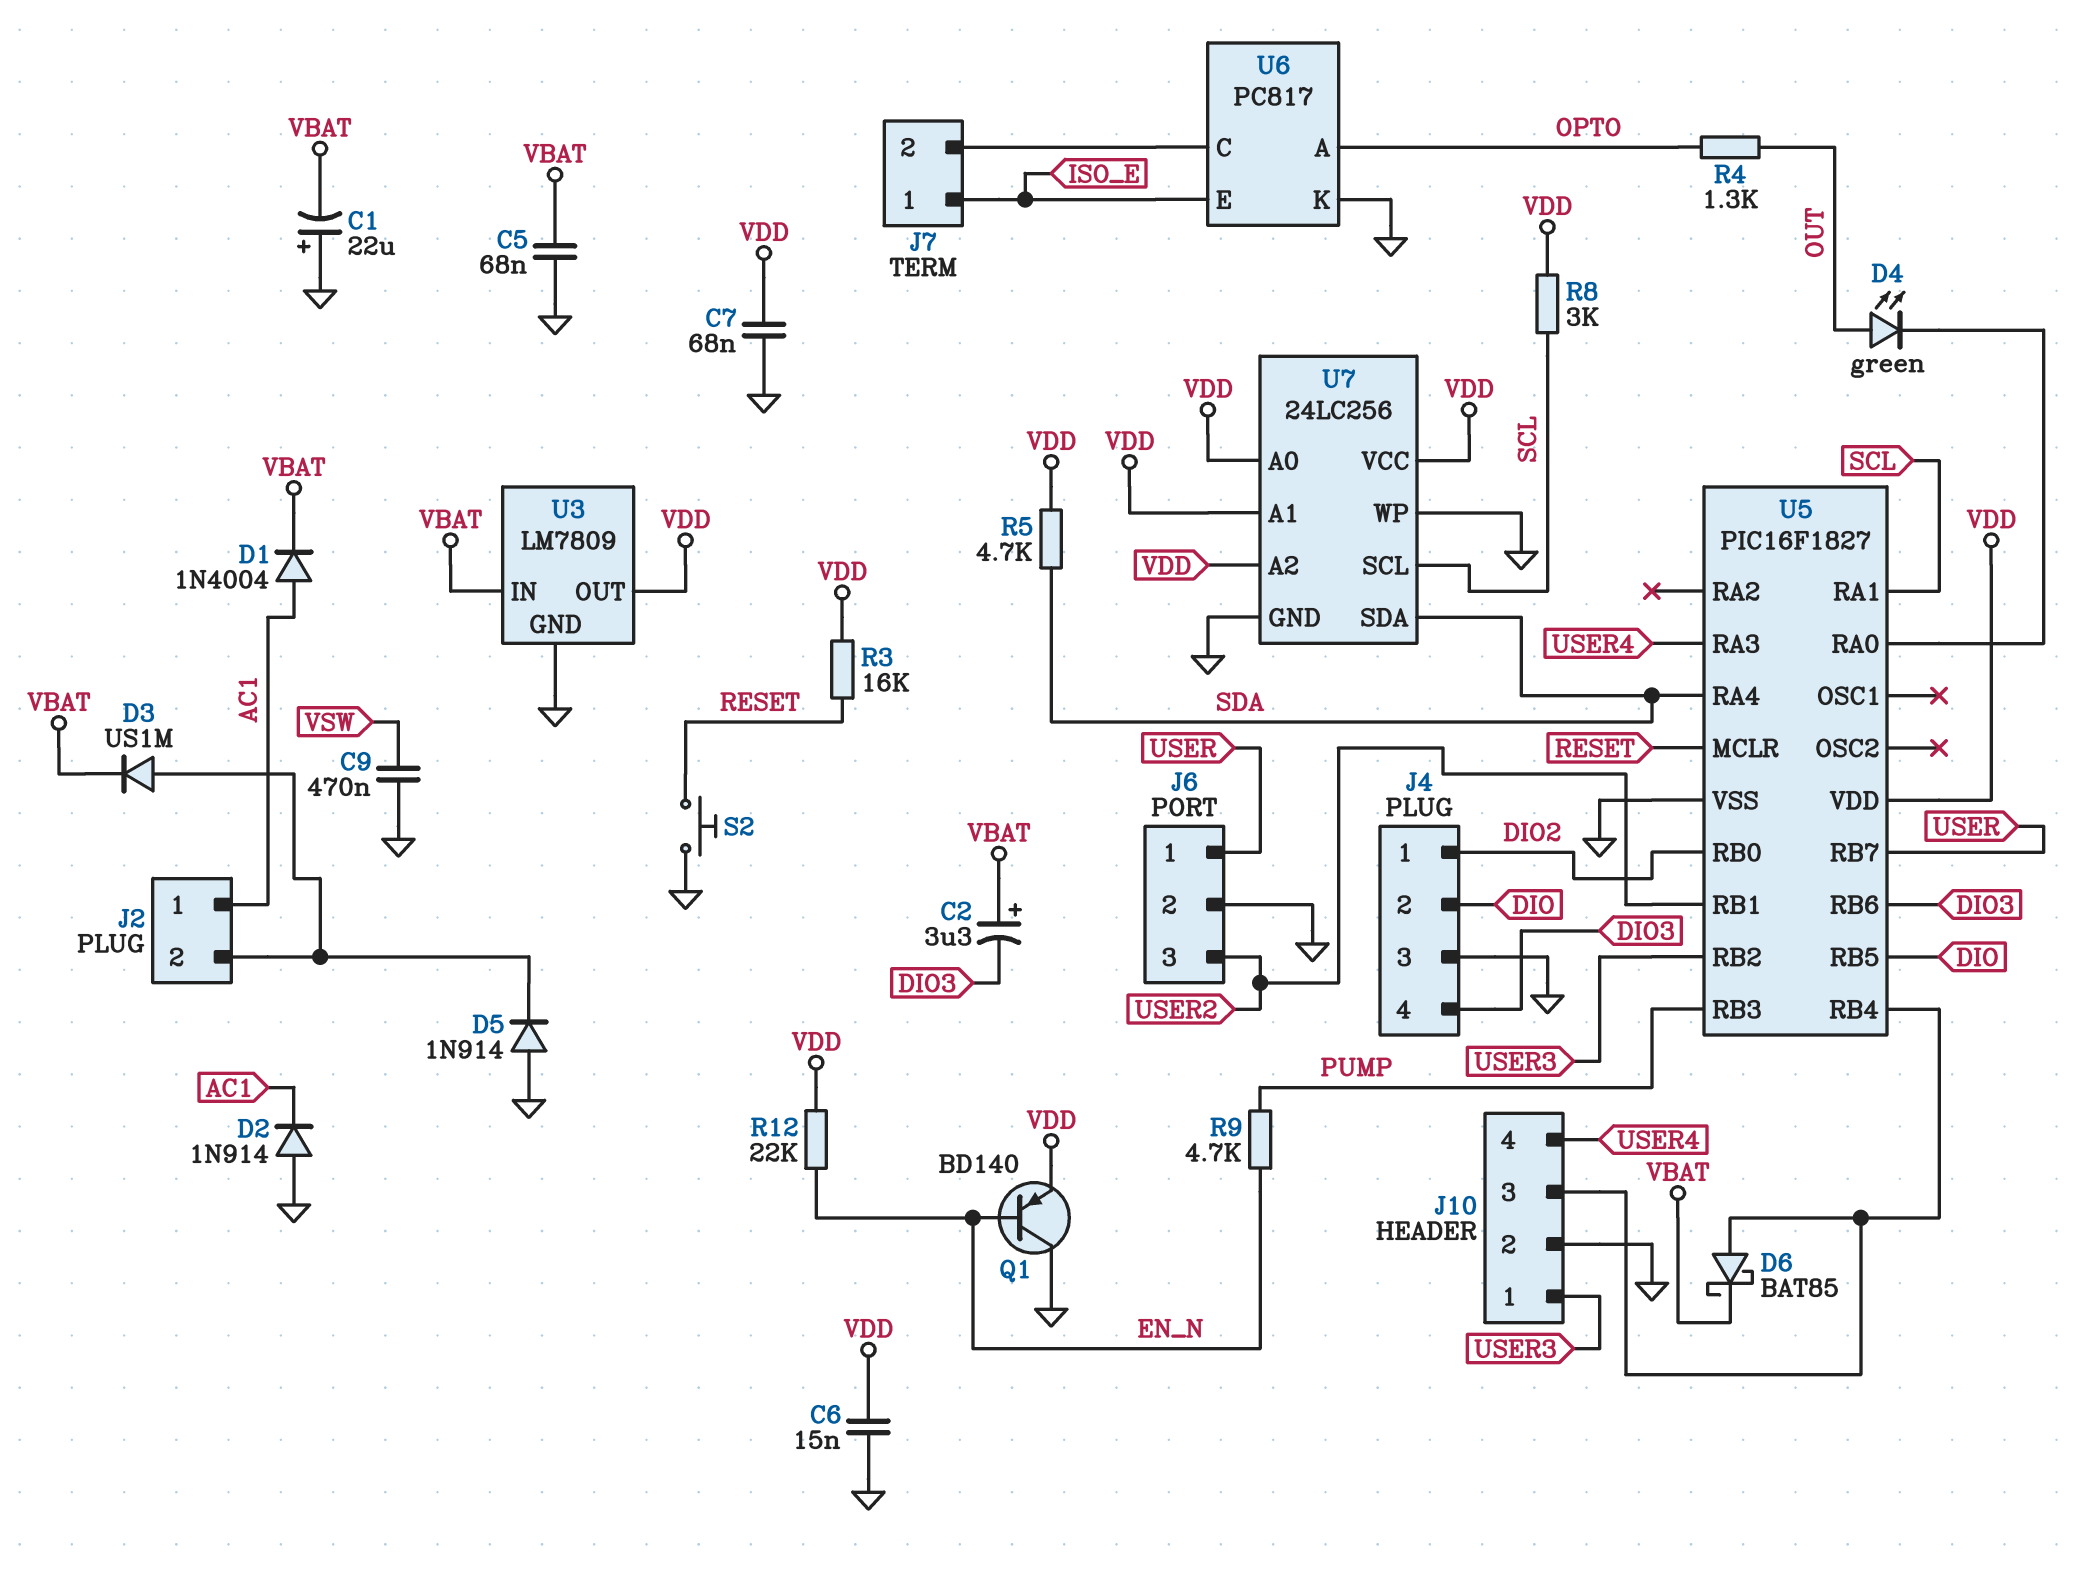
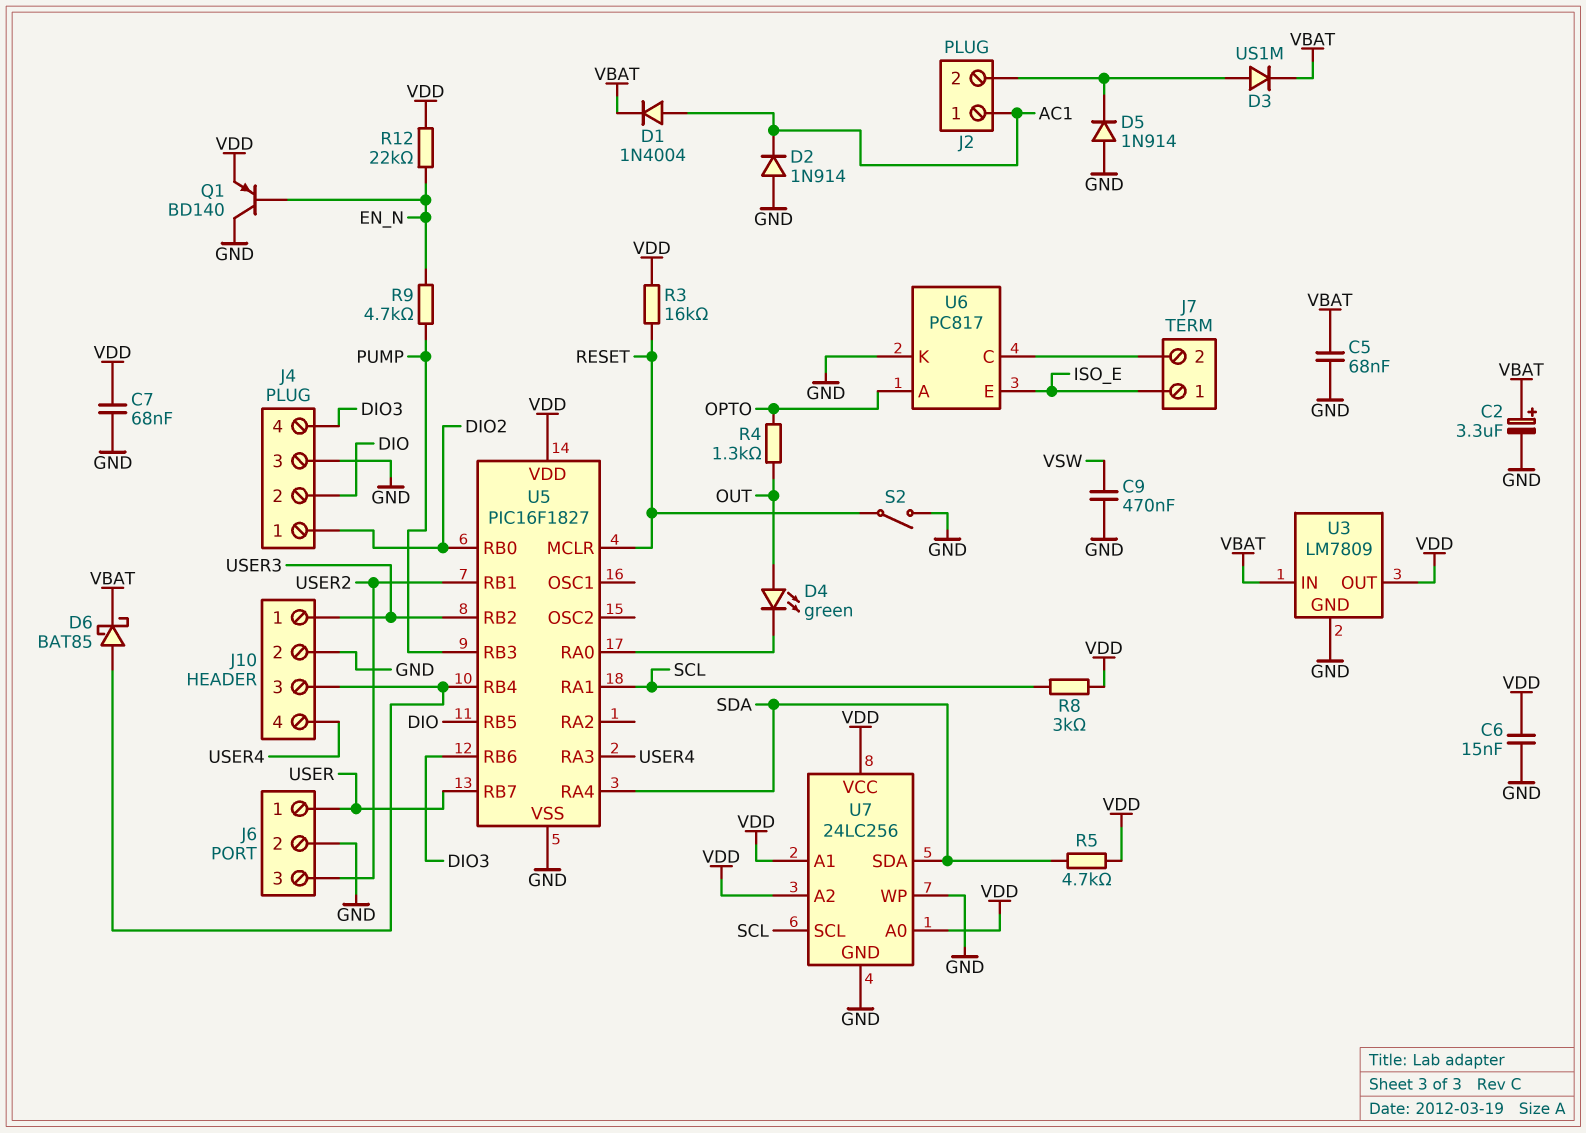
C1: 22uF (plus GND, minus VBAT) -> none
C2: 3.3uF (plus VBAT, minus DIO3) -> 3.3uF (plus VBAT, minus GND)
S2: button (GND, RESET) -> switch (GND, RESET)

